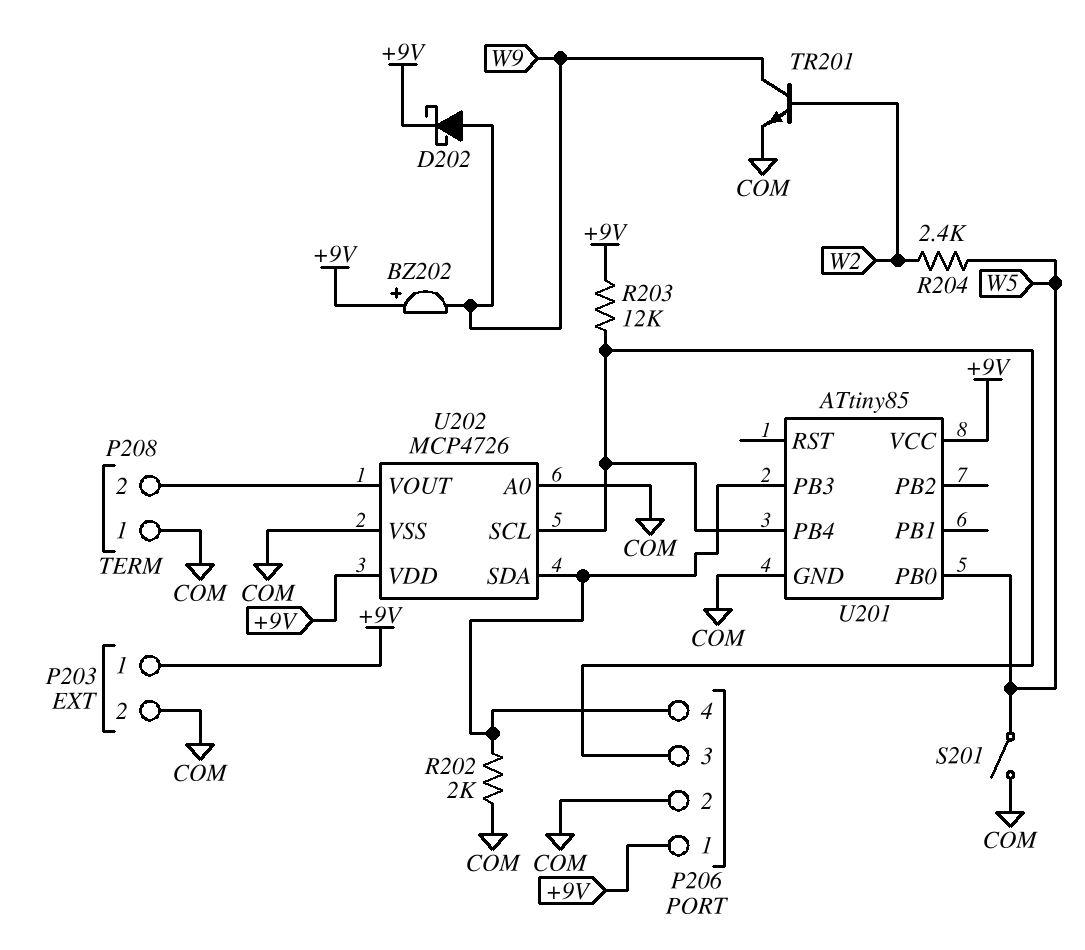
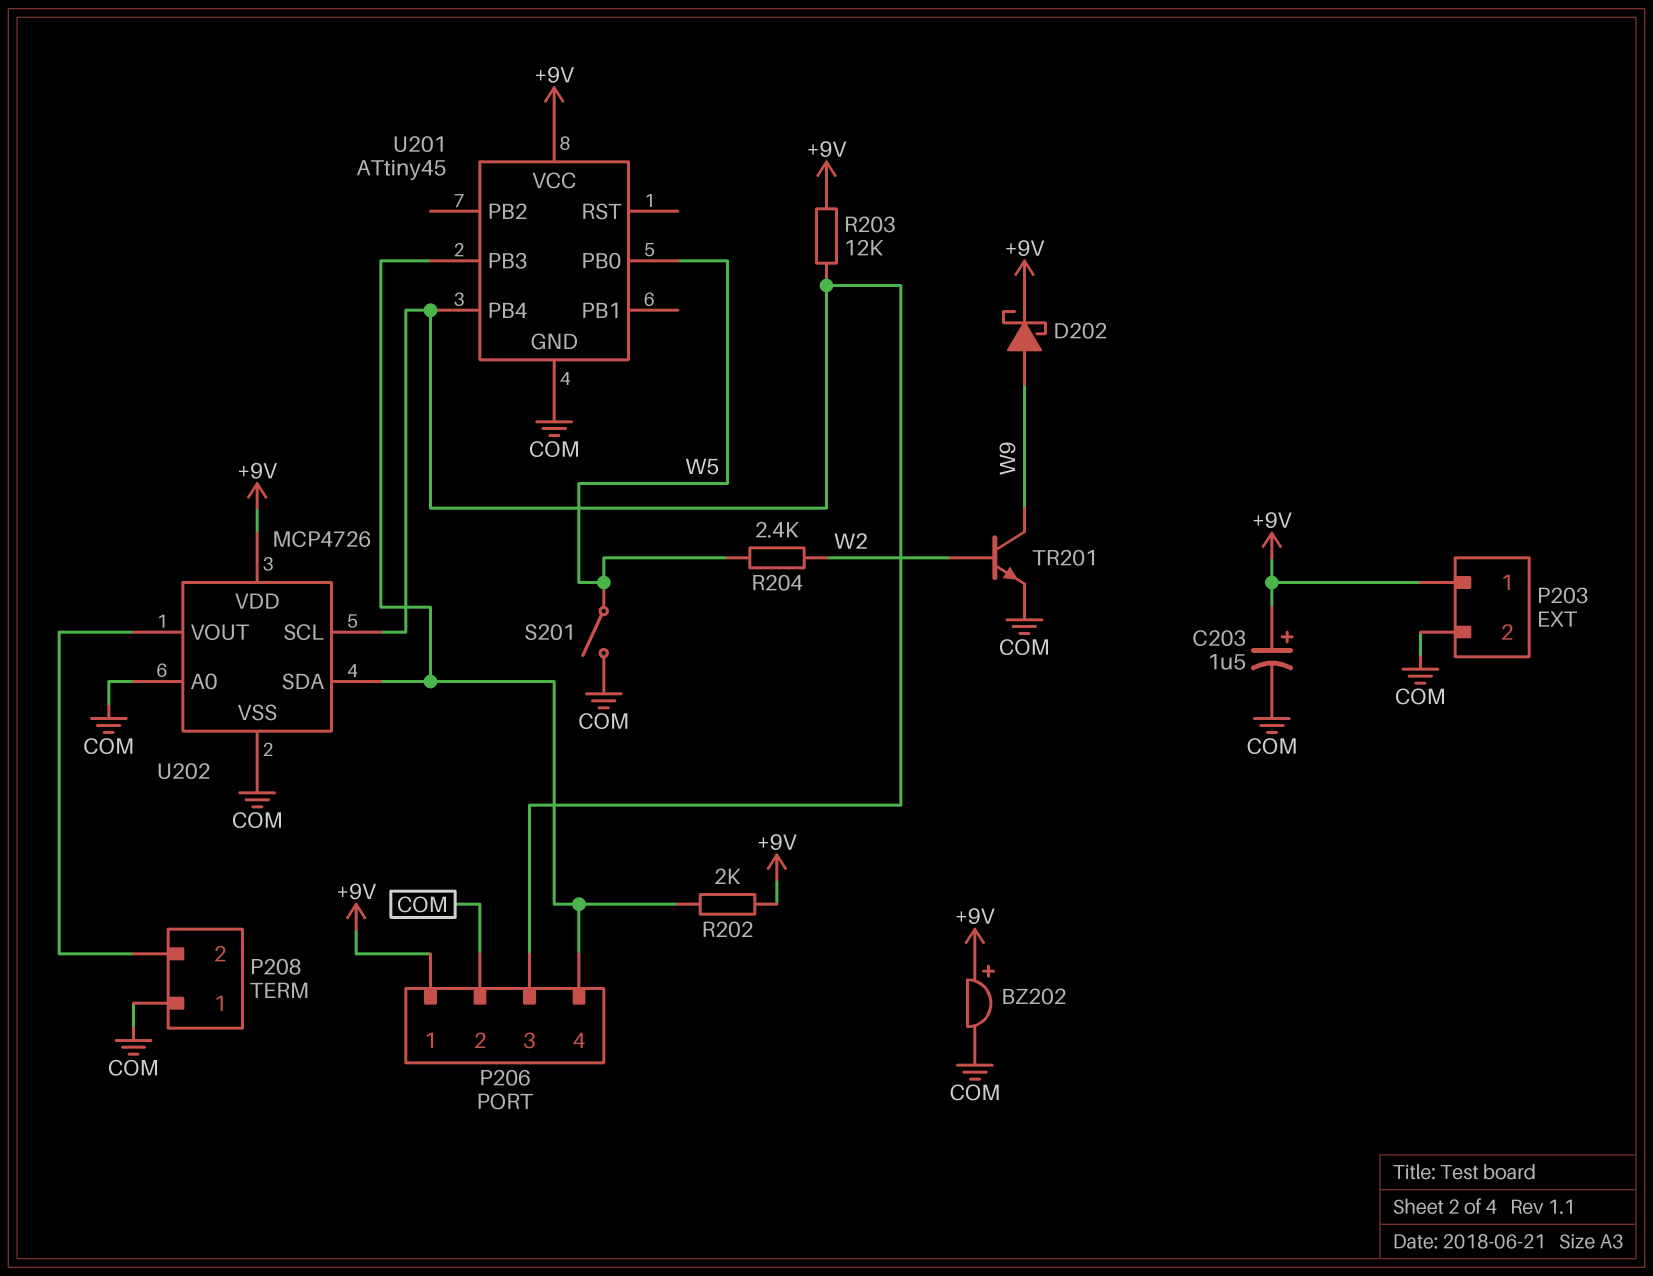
BZ202: buzzer (plus +9V, minus W9) -> buzzer (plus +9V, minus COM)
C203: none -> 1.5uF (plus +9V, minus COM)
R202: 2k (COM, P206/4) -> 2k (+9V, P206/4)
U201: ATtiny85 -> ATtiny45

